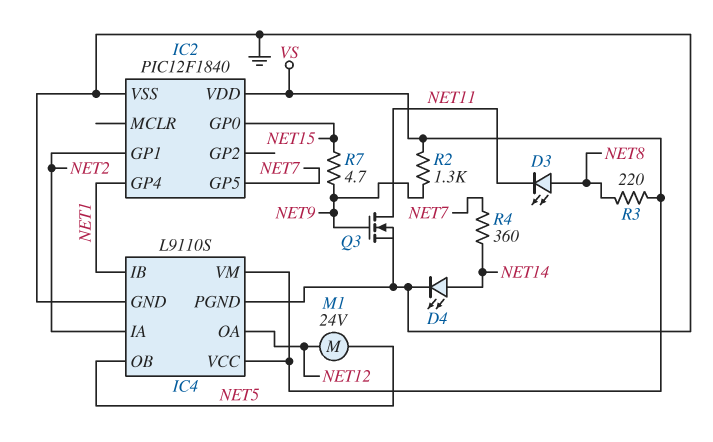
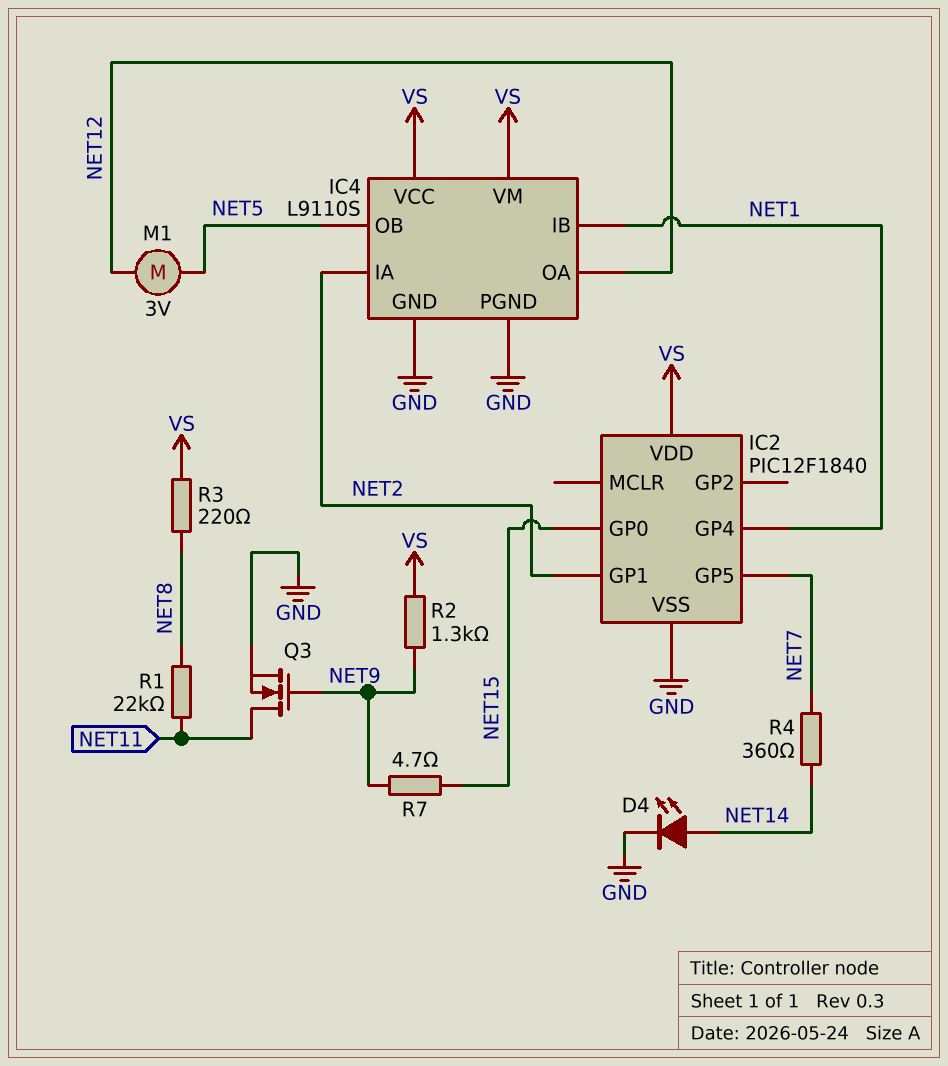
D3: LED (A NET8, K NET11) -> none
M1: motor 24V (NET5, NET12) -> motor 3V (NET5, NET12)
R1: none -> 22k (NET8, NET11)

